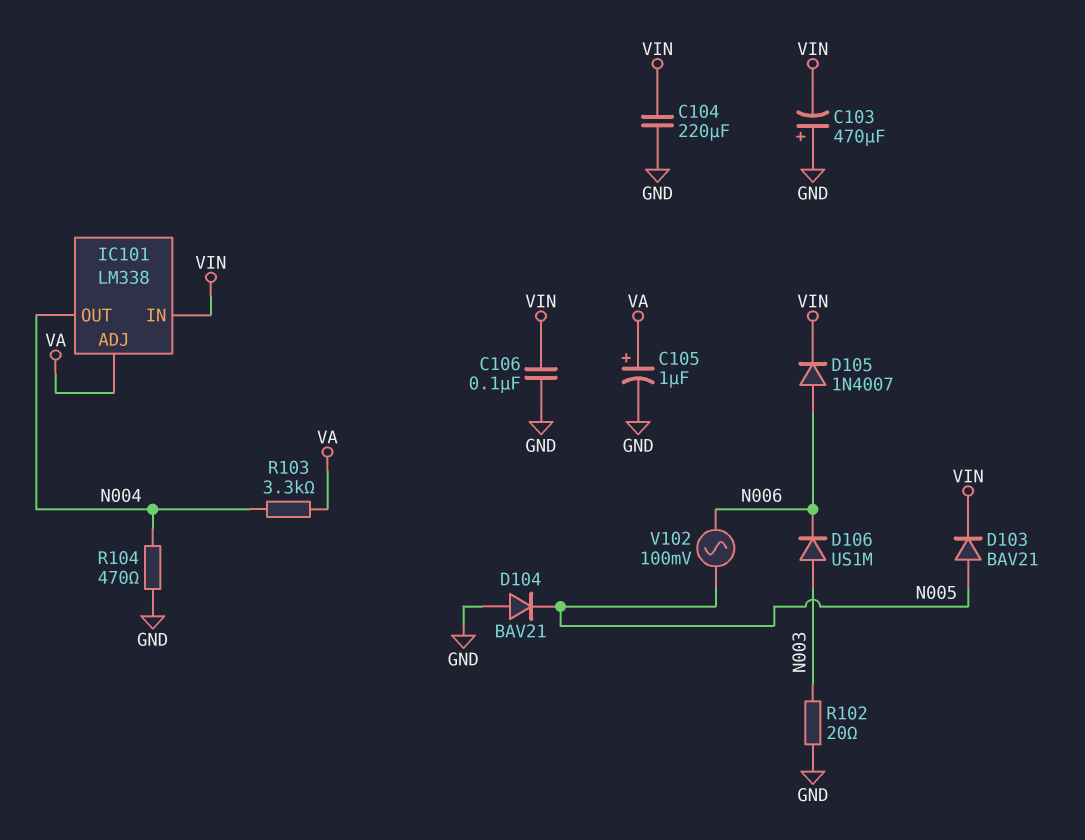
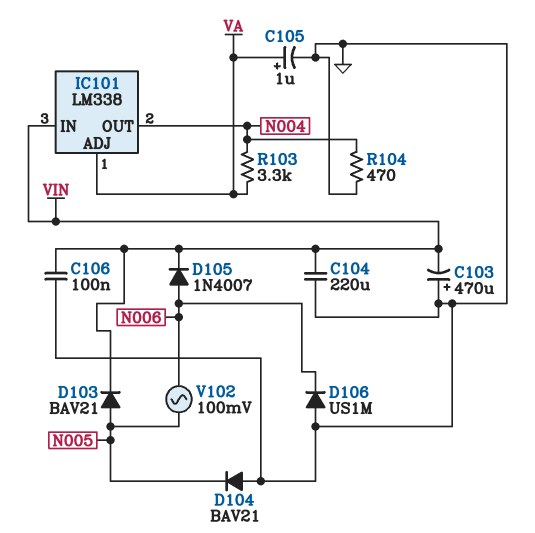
D106: diode US1M (A N003, K N006) -> diode US1M (A GND, K N006)
R102: 20 (GND, N003) -> none

